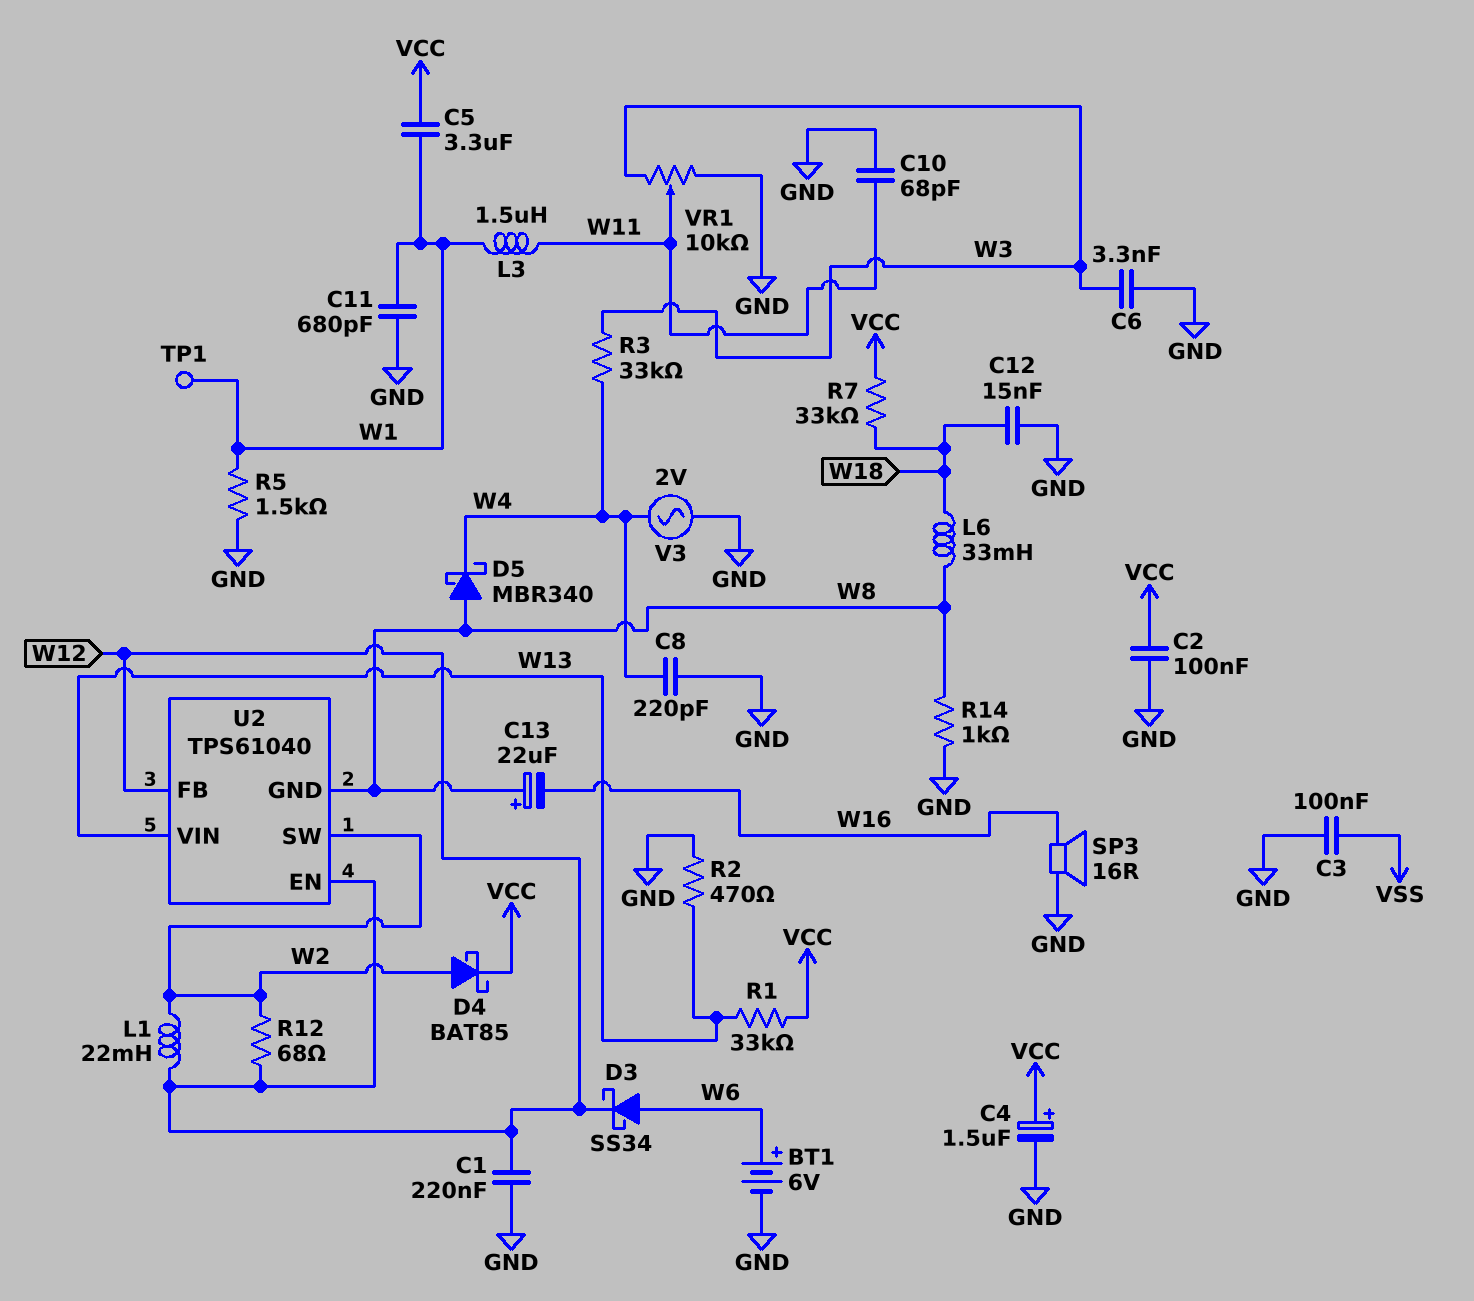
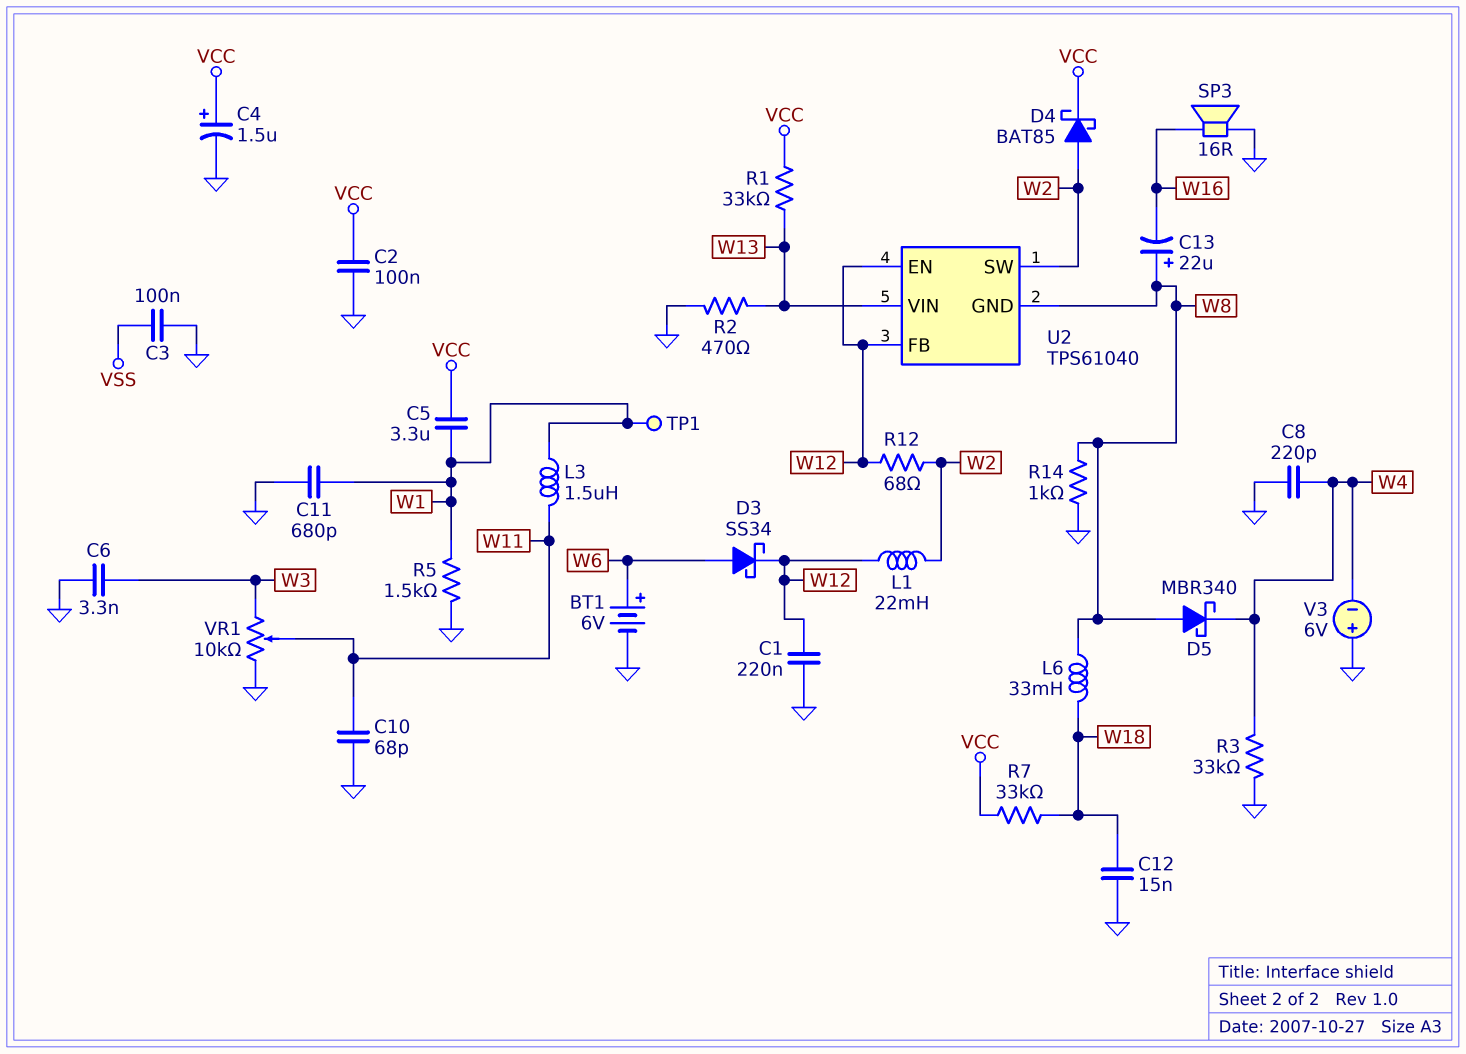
R3: 33k (W3, W4) -> 33k (GND, W4)
V3: AC 2V (GND, W4) -> 6V (plus GND, minus W4)

